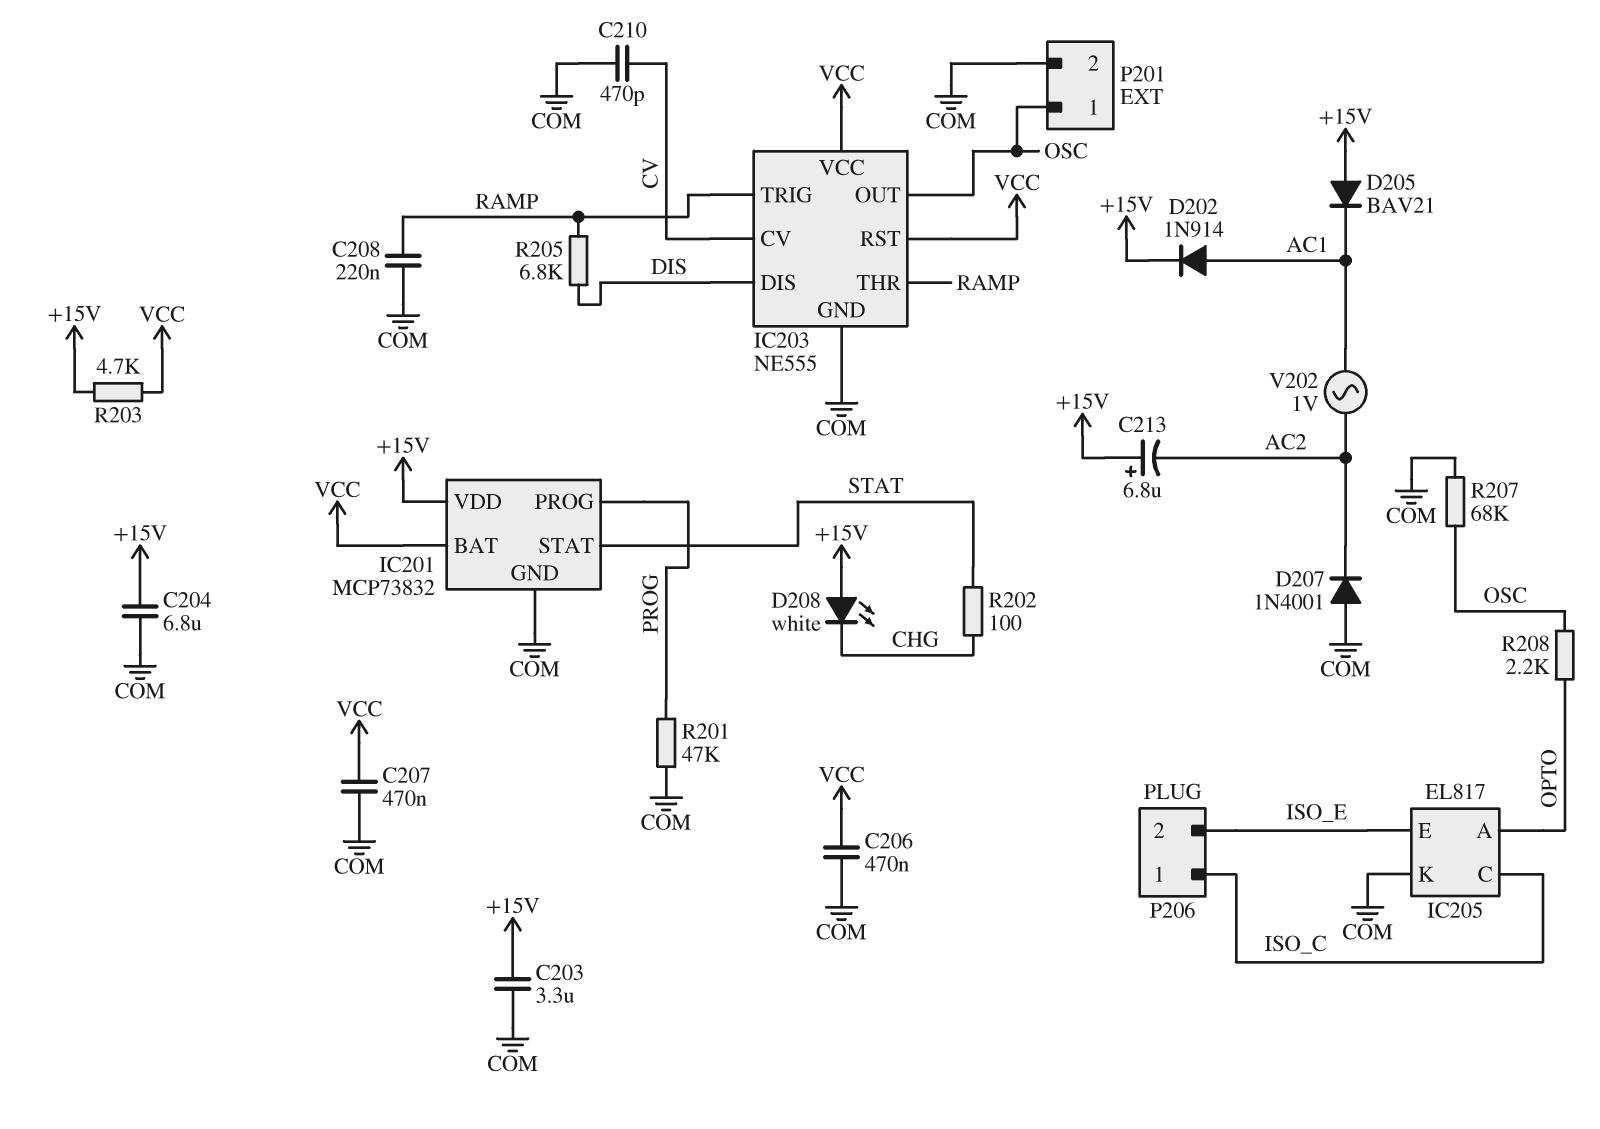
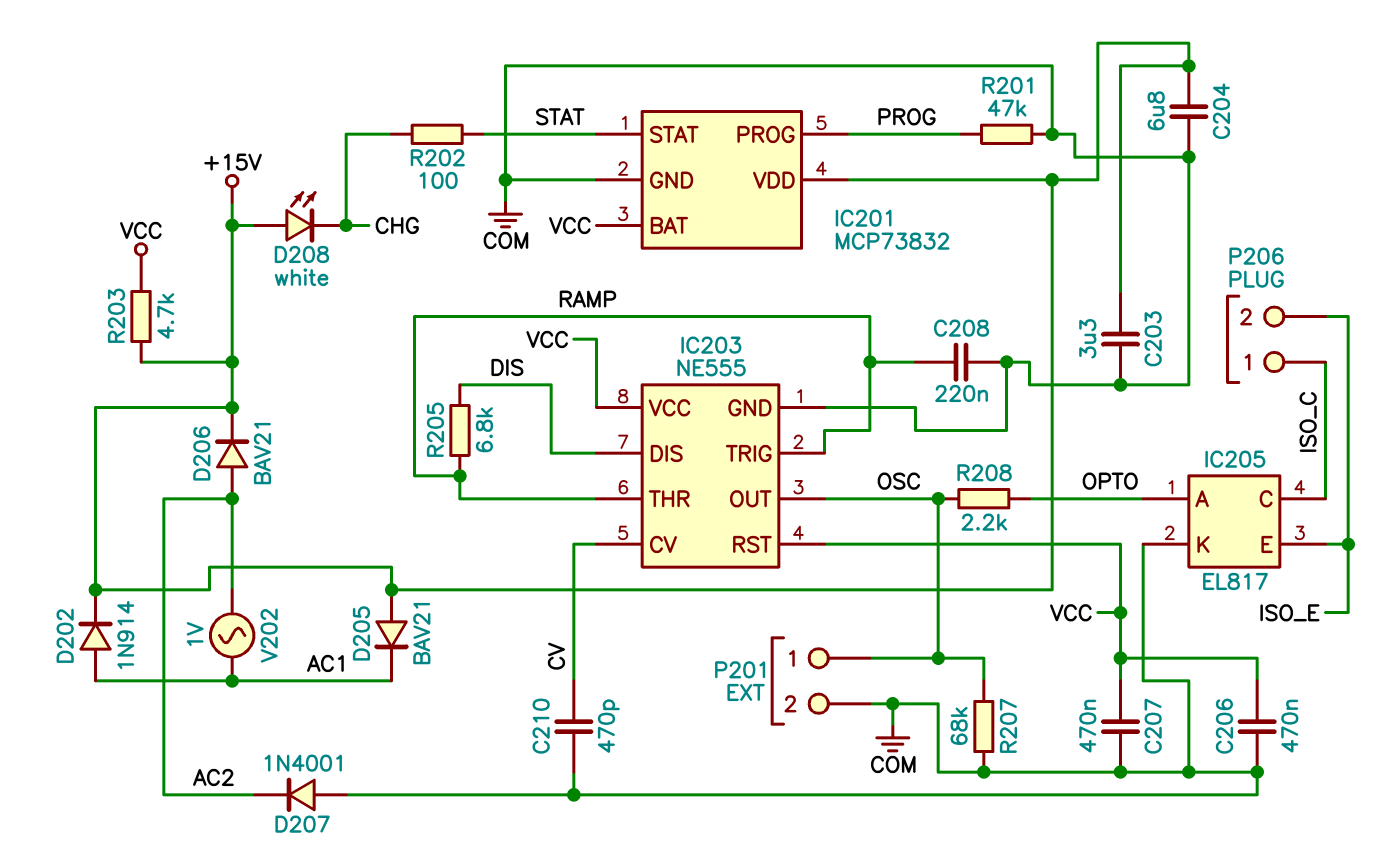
C213: 6.8uF (plus +15V, minus AC2) -> none
D206: none -> diode BAV21 (A AC2, K +15V)

